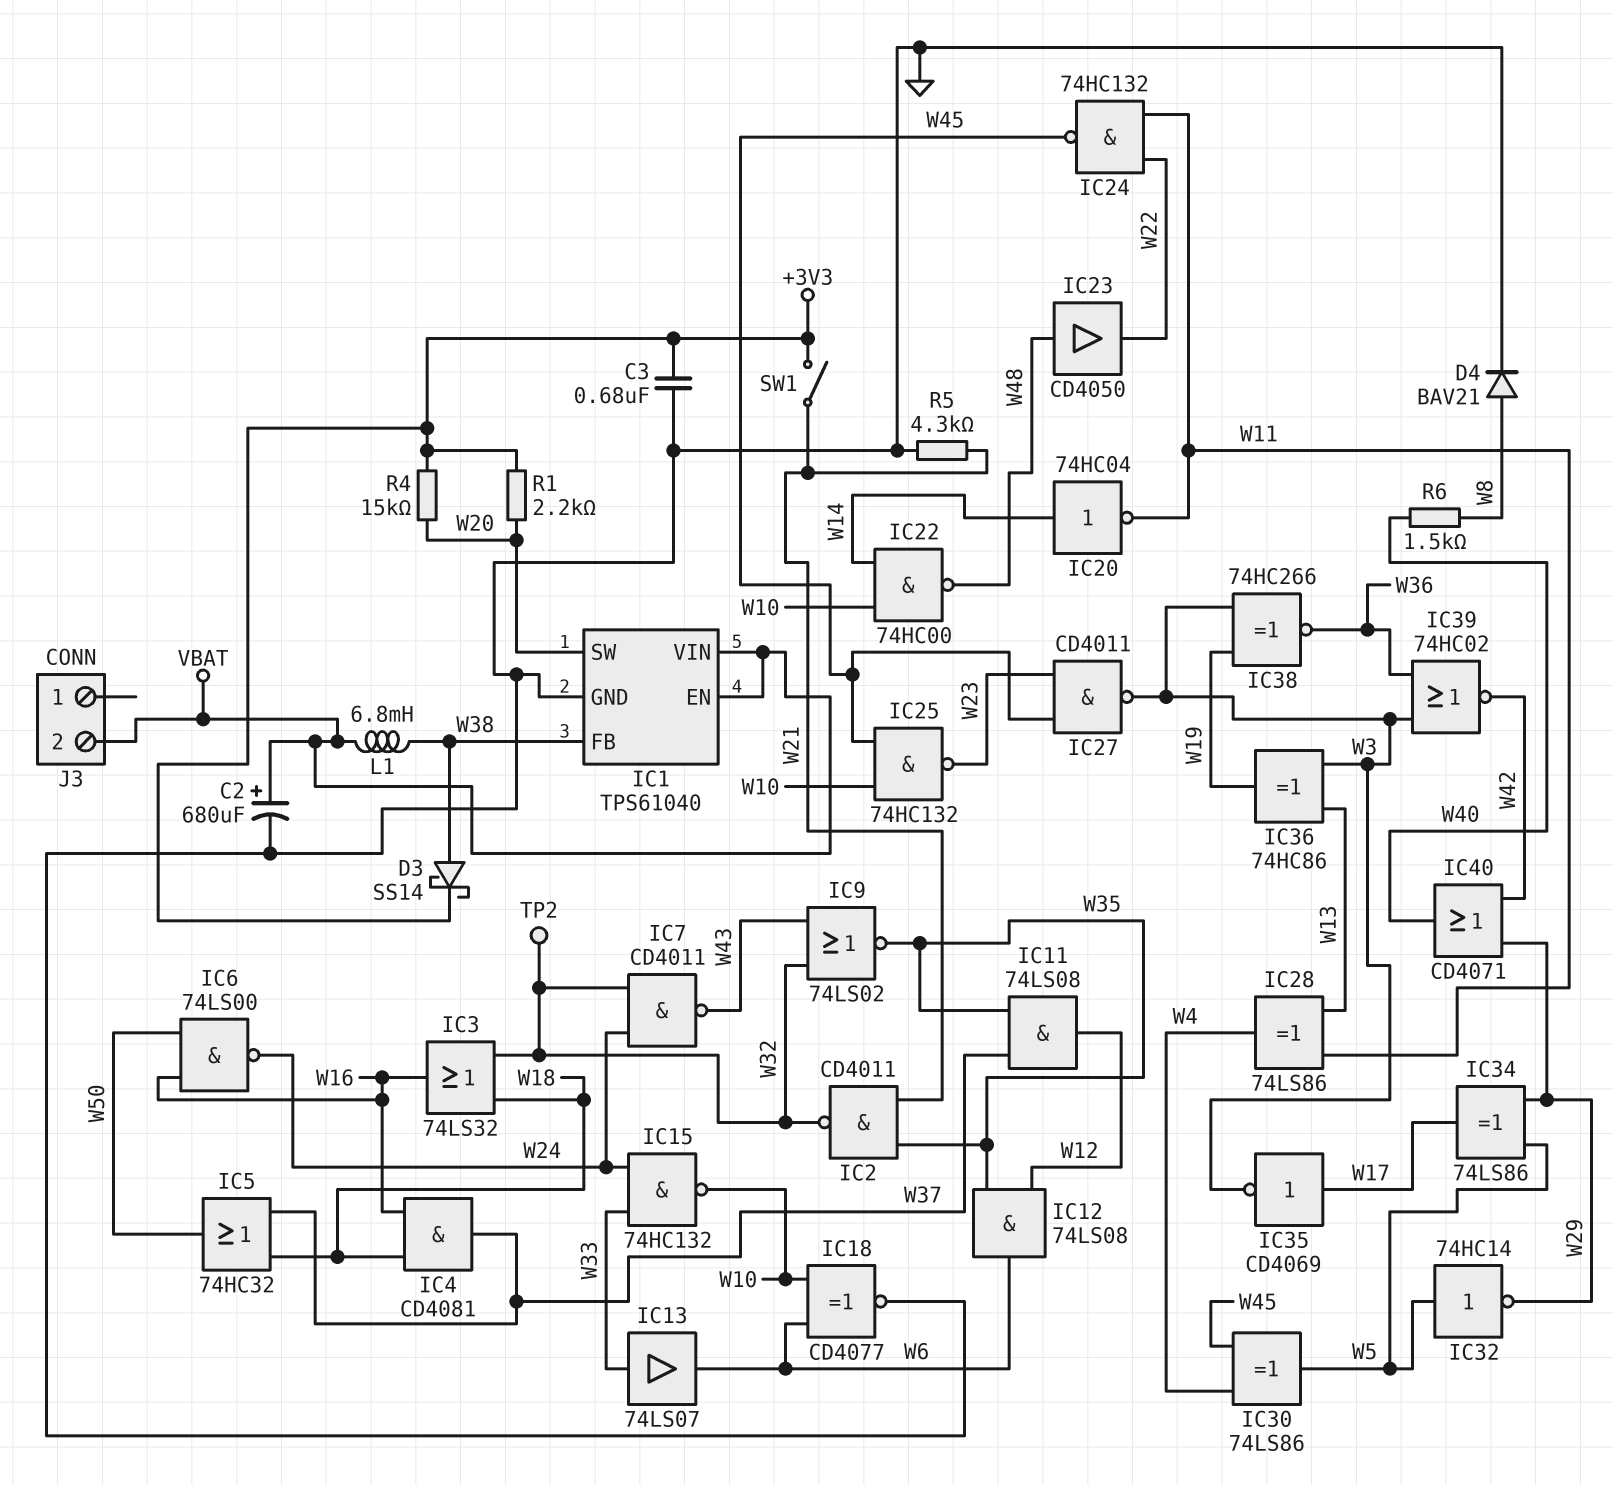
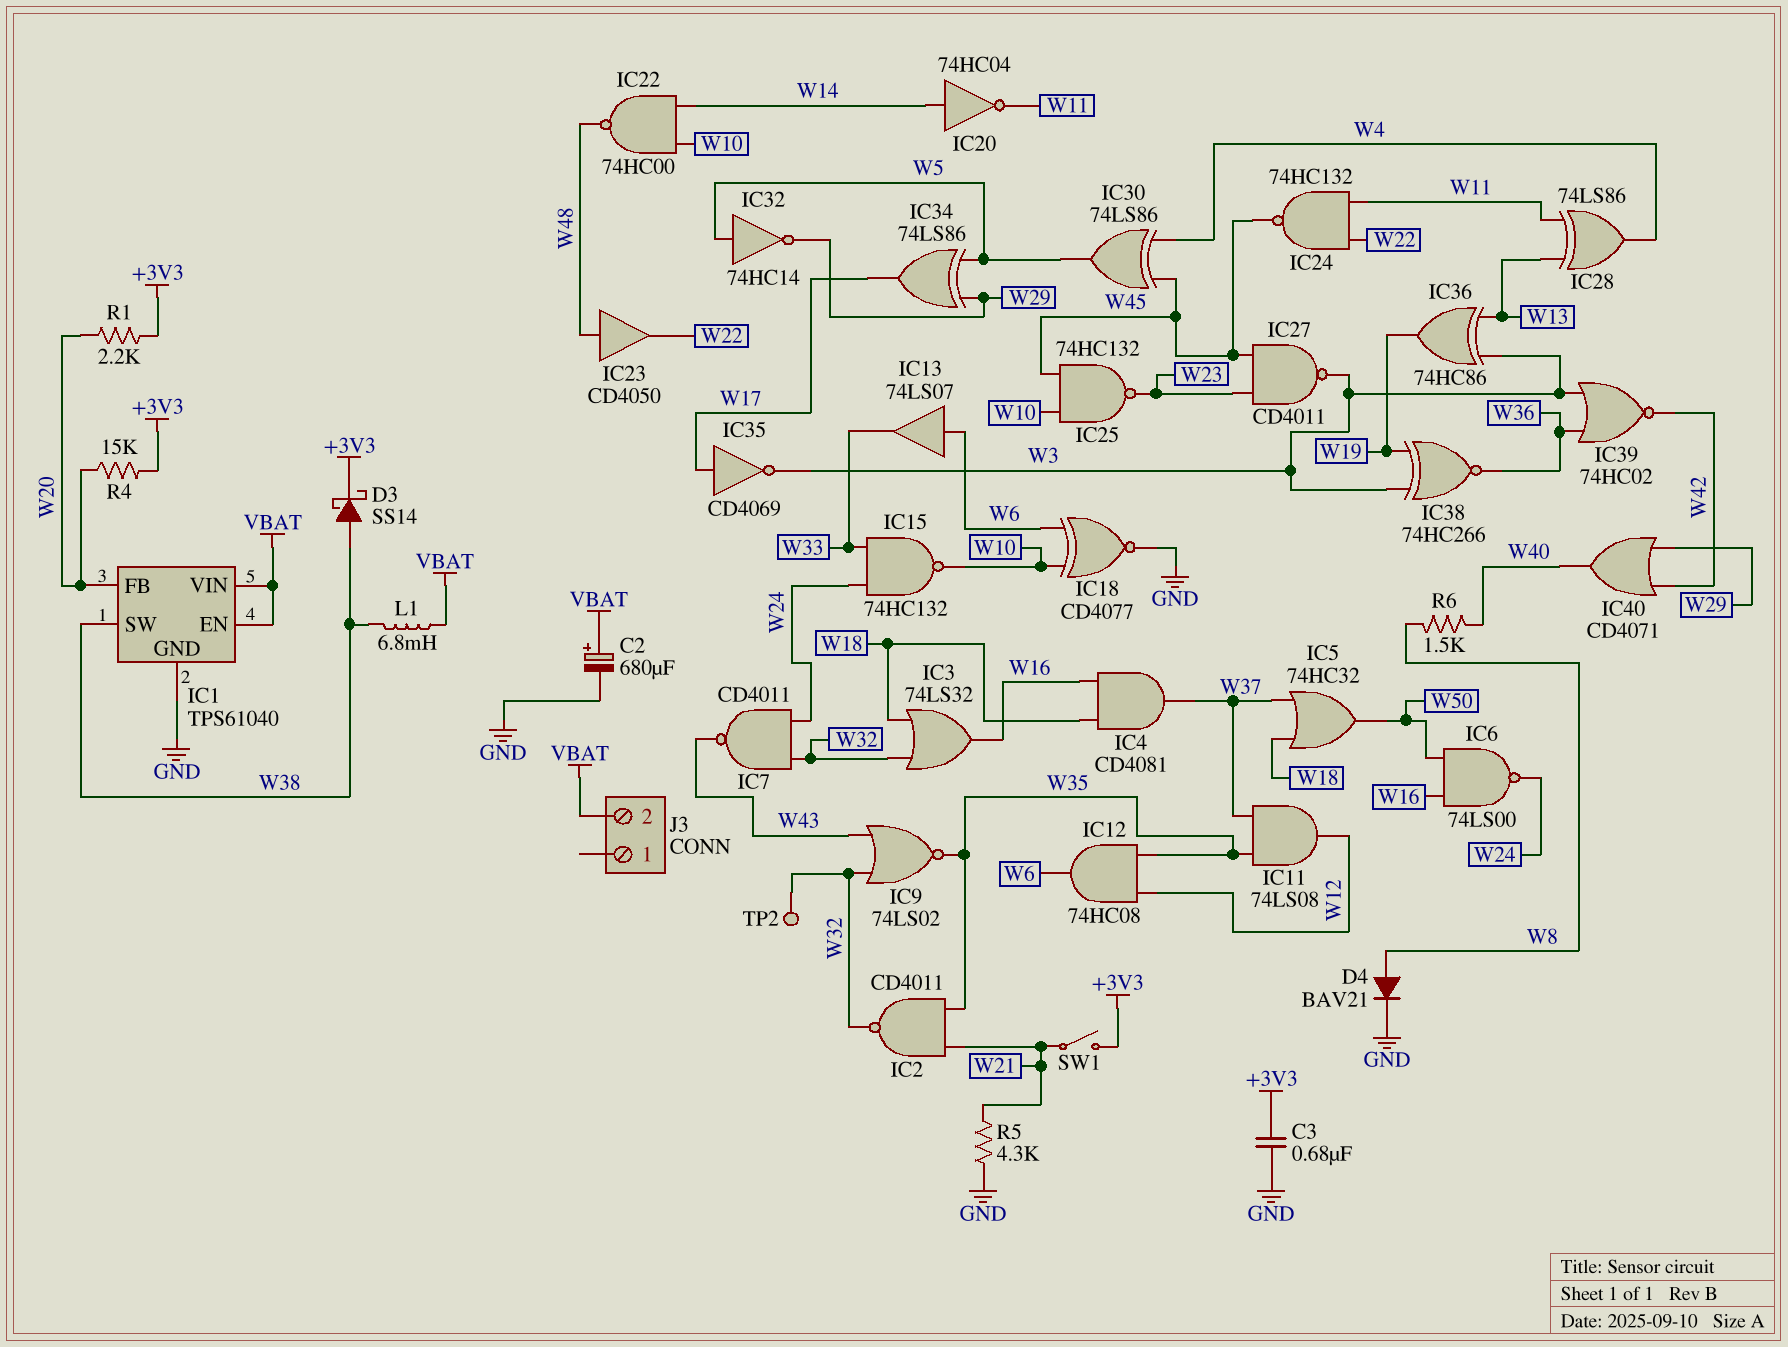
IC1 pin FB: W38 -> W20
IC1 pin SW: W20 -> W38
IC12: AND 74LS08 (in W12, in W35, out W6) -> AND 74HC08 (in W12, in W35, out W6)
IC13: buffer 74LS07 (in W33, out W6) -> buffer 74LS07 (in W6, out W33)

